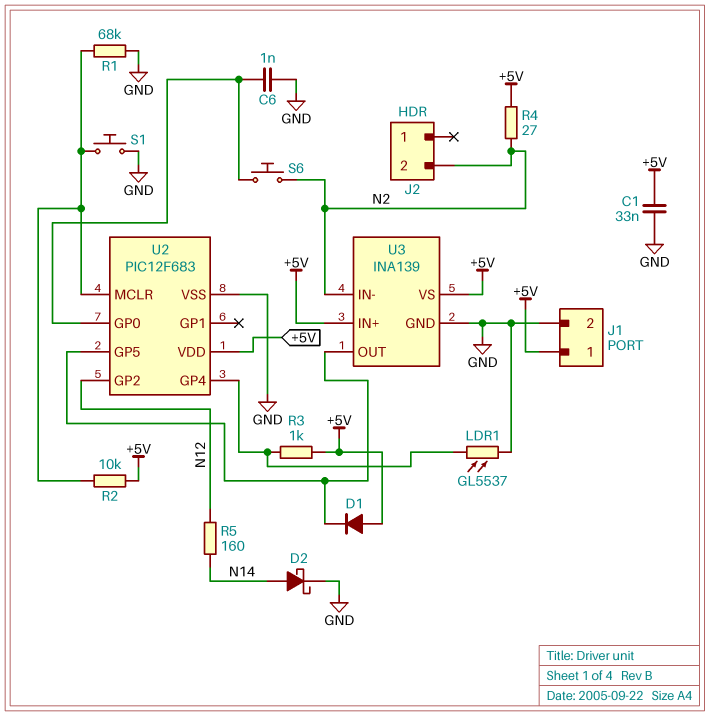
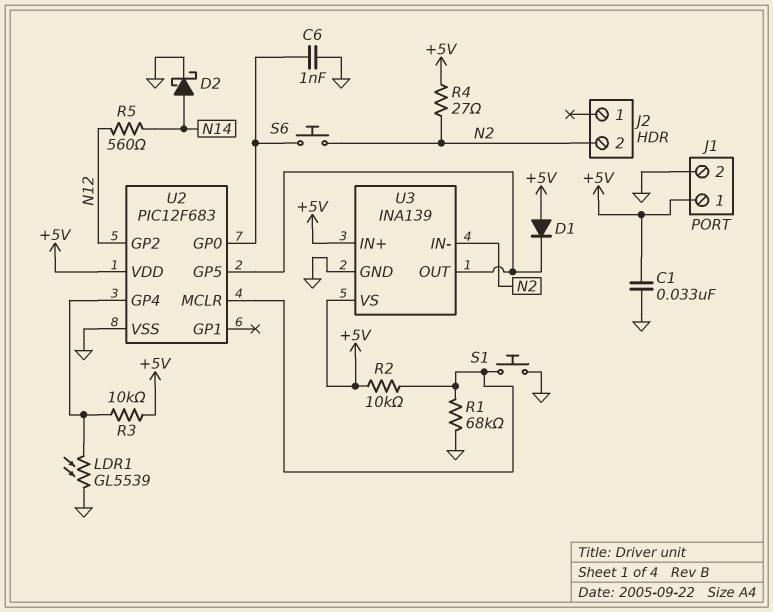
LDR1: GL5537 (GND, U2/GP4) -> GL5539 (GND, U2/GP4)
R3: 1k (+5V, U2/GP4) -> 10k (+5V, U2/GP4)
R5: 160 (N12, N14) -> 560 (N12, N14)

